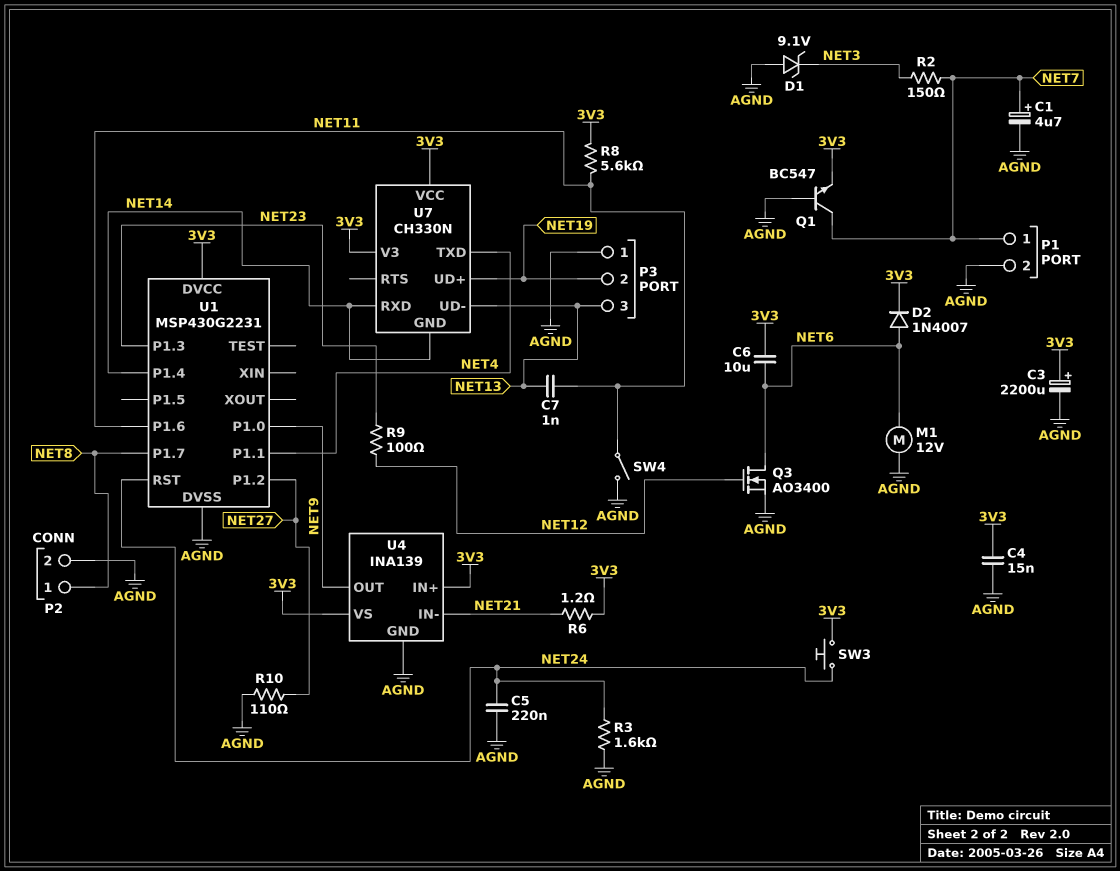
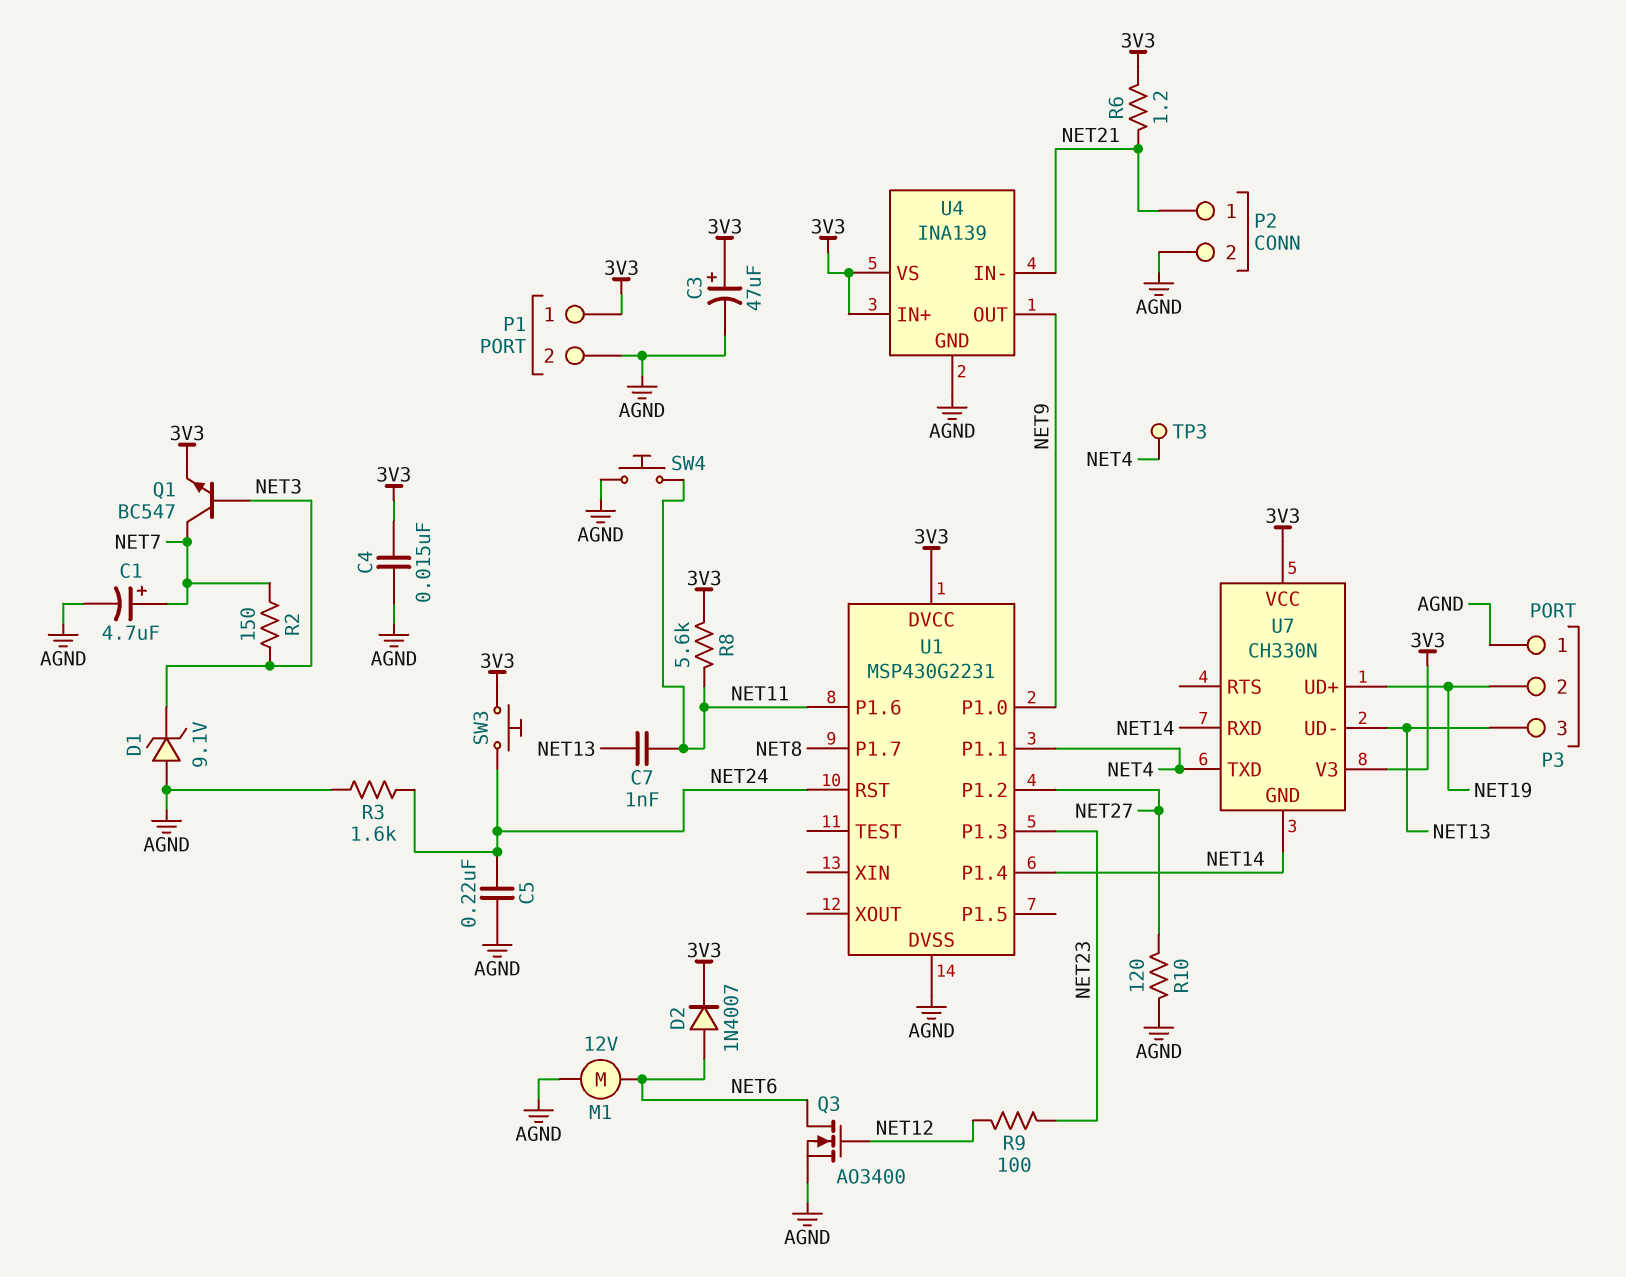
C3: 2200uF (plus 3V3, minus AGND) -> 47uF (plus 3V3, minus AGND)
C6: 10uF (3V3, NET6) -> none
P1 pin 1: NET7 -> 3V3
P2 pin 1: NET8 -> NET21
Q1: NPN BC547 (B AGND, C NET7, E 3V3) -> NPN BC547 (B NET3, C NET7, E 3V3)
R10: 110 (AGND, NET27) -> 120 (AGND, NET27)
SW4: switch (AGND, NET11) -> button (AGND, NET11)
TP3: none -> test point (NET4)

